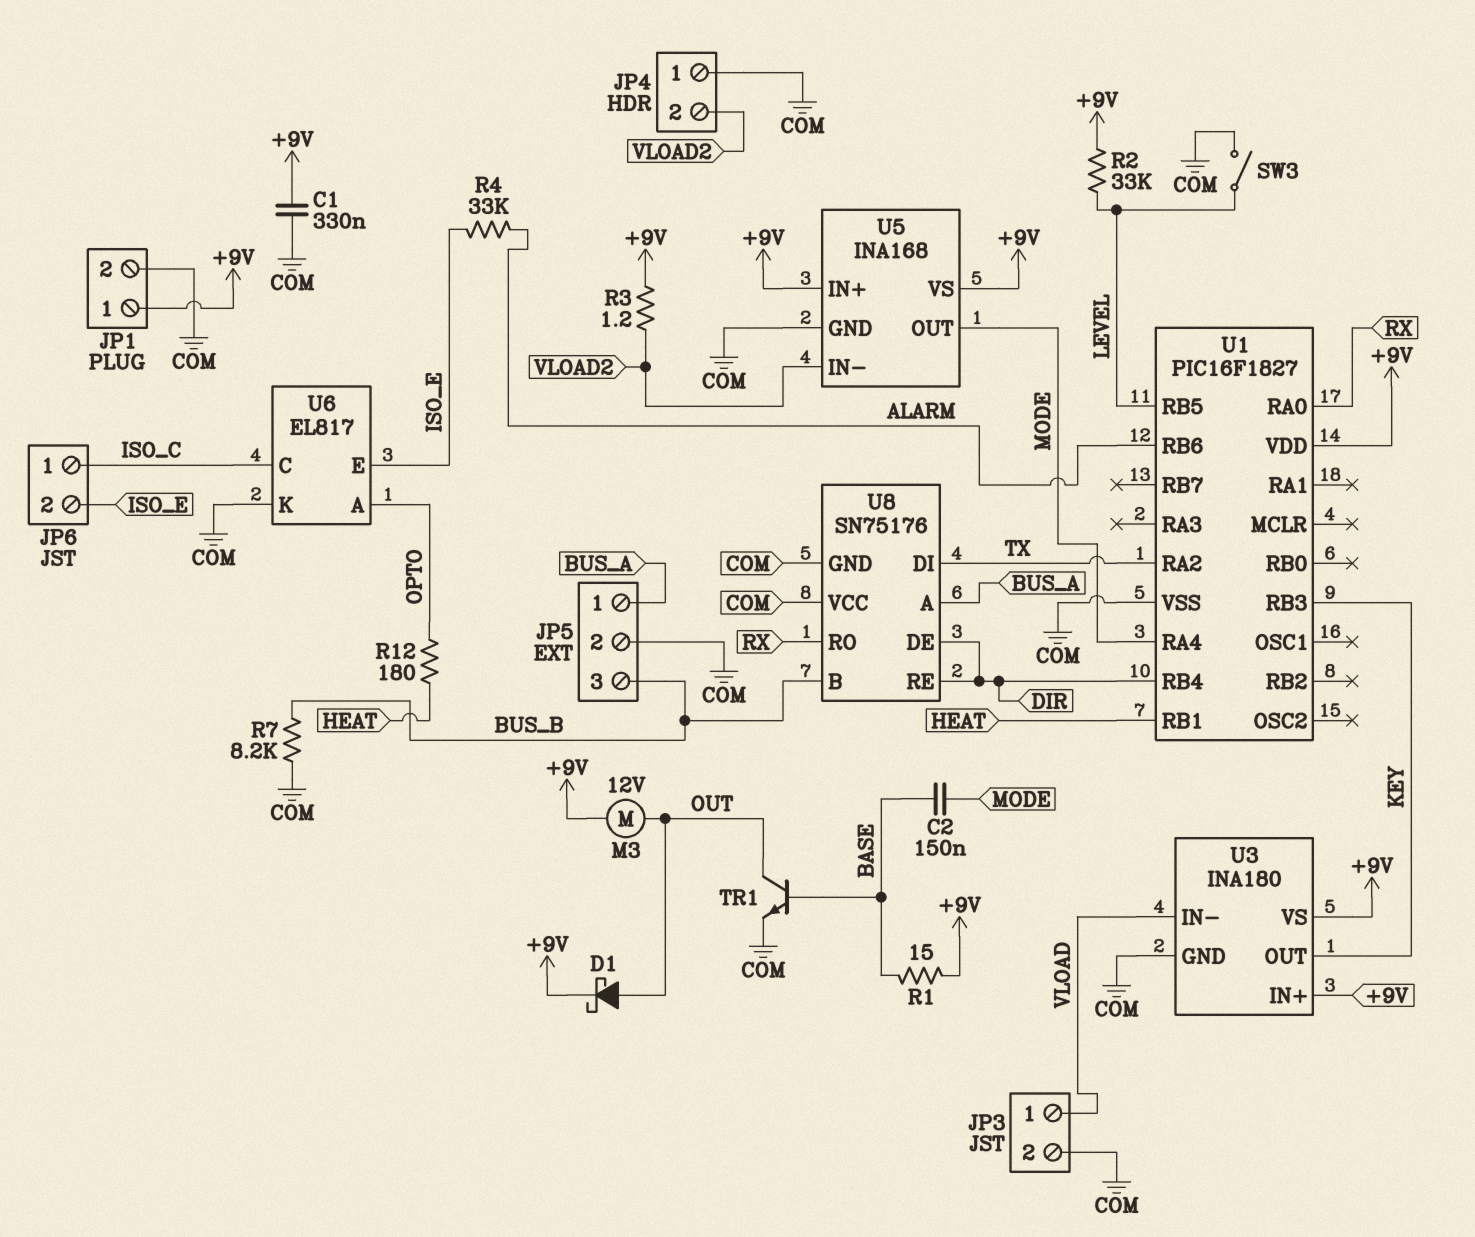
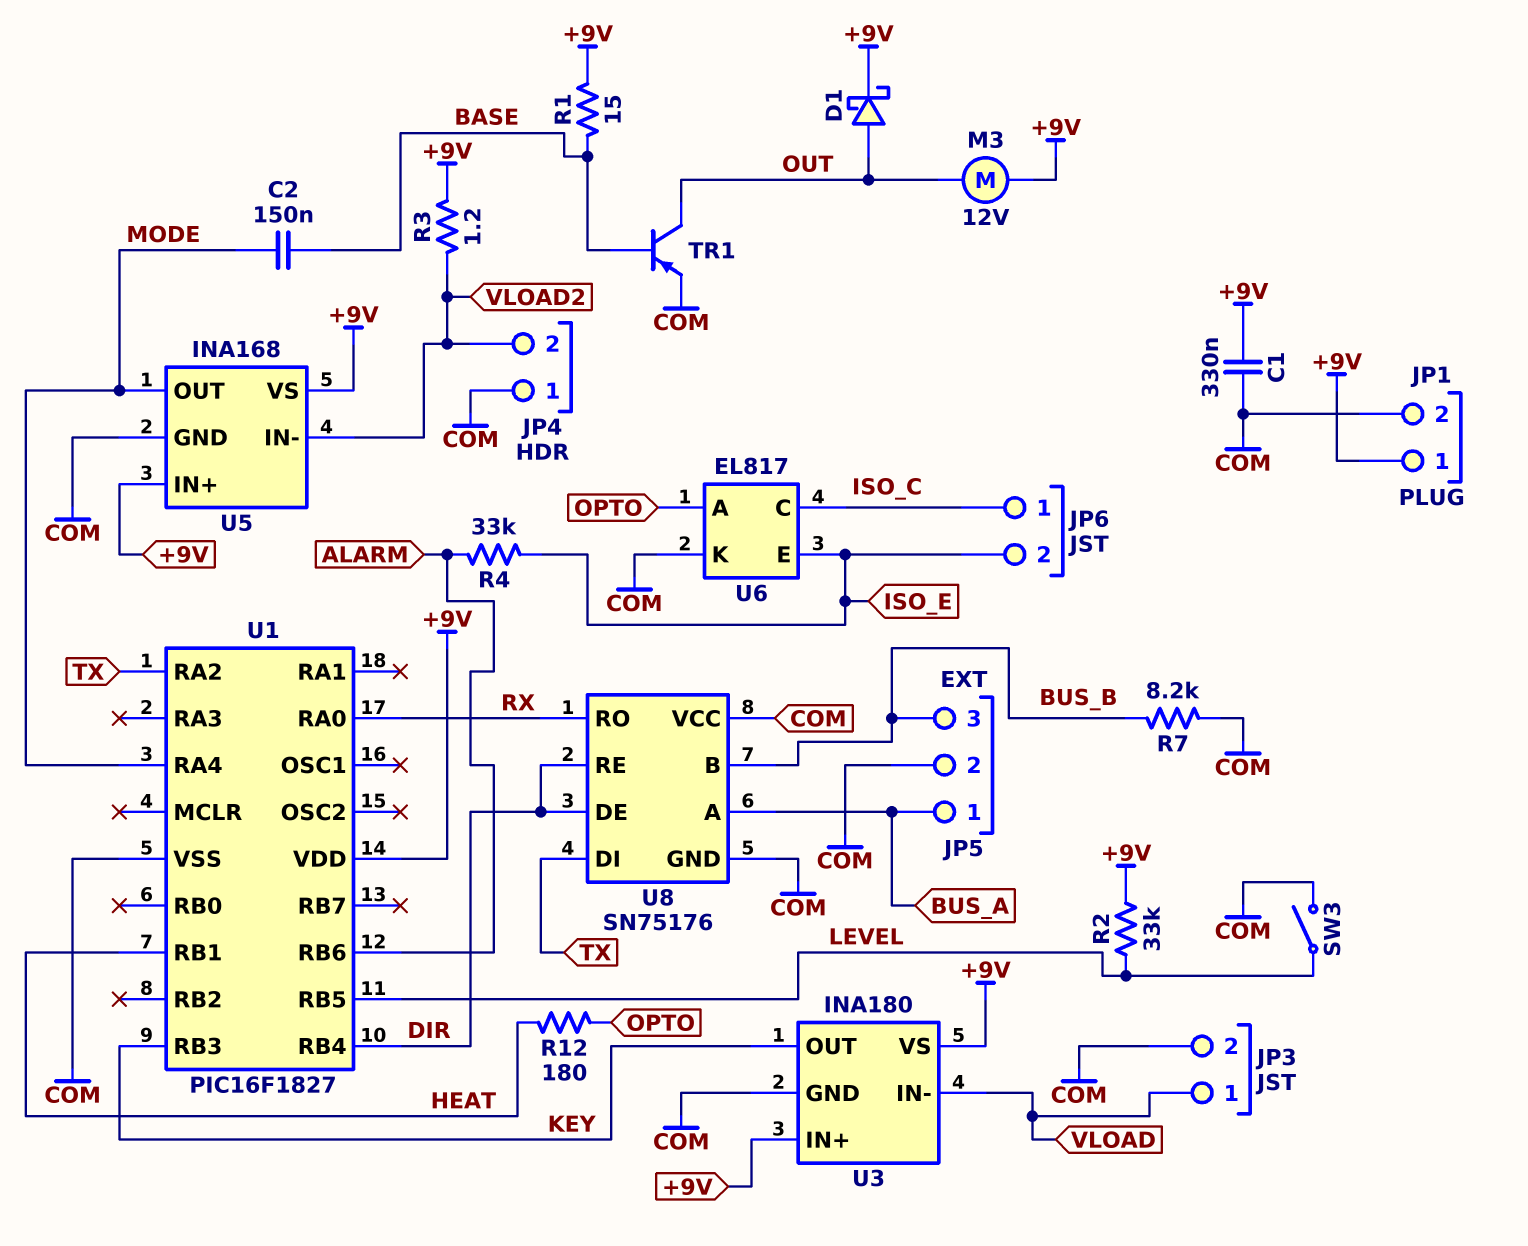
TR1: NPN (B BASE, C OUT, E COM) -> PNP (B BASE, C OUT, E COM)

